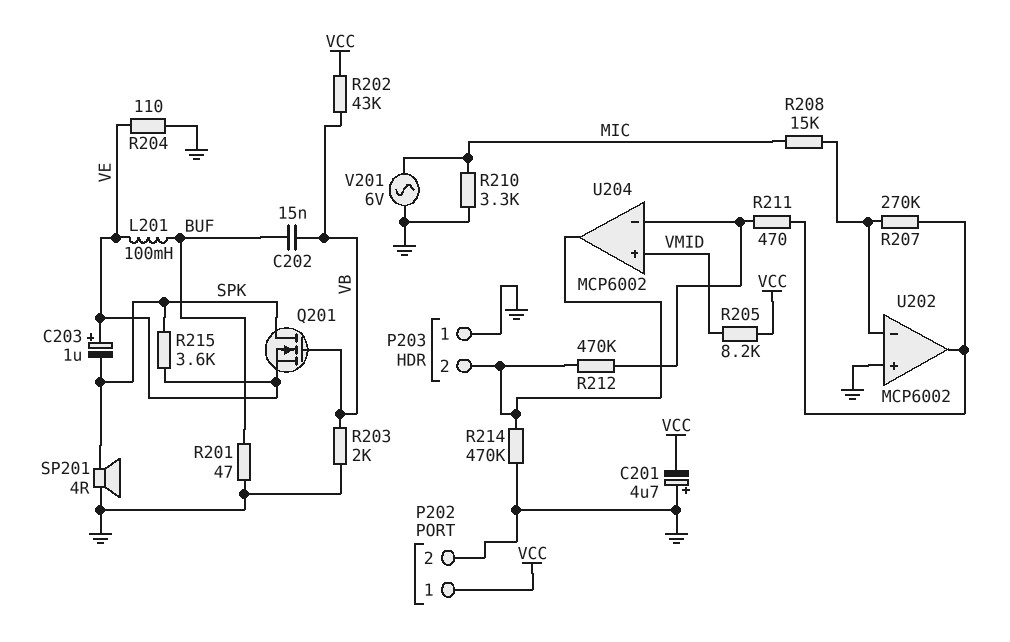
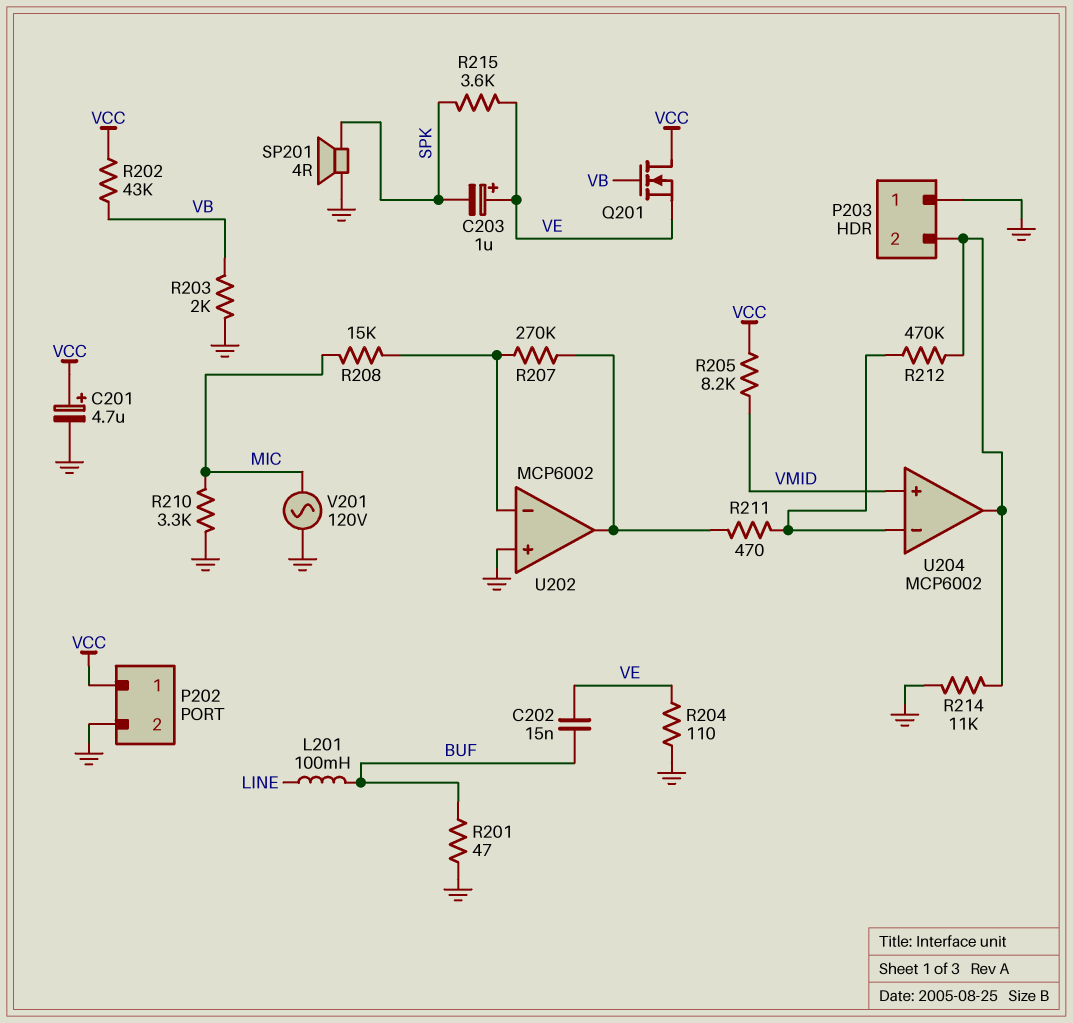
C201: 4.7uF (plus GND, minus VCC) -> 4.7uF (plus VCC, minus GND)
C202: 15nF (BUF, VB) -> 15nF (BUF, VE)
L201: 100mH (BUF, VE) -> 100mH (BUF, LINE)
Q201: NMOS (G VB, D SPK, S VE) -> NMOS (G VB, D VCC, S VE)
R214: 470k (GND, P203/2) -> 11k (GND, P203/2)
V201: AC 6V (GND, MIC) -> AC 120V (GND, MIC)

